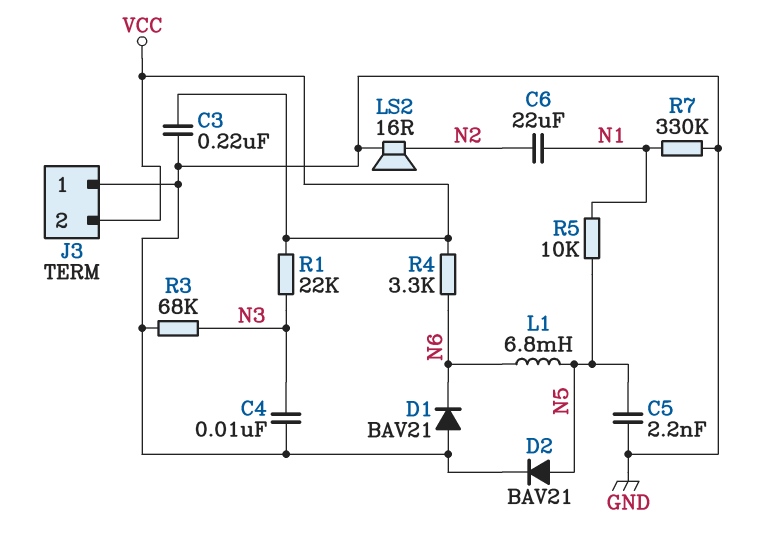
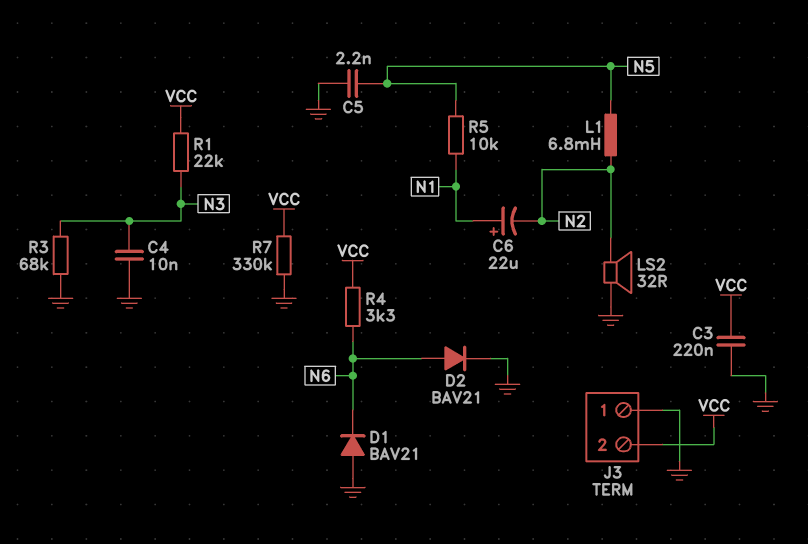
C6: 22uF (N1, N2) -> 22uF (plus N1, minus N2)
D2: diode BAV21 (A N5, K GND) -> diode BAV21 (A N6, K GND)
L1: 6.8mH (N5, N6) -> 6.8mH (N2, N5)
LS2: speaker 16R (GND, N2) -> speaker 32R (GND, N2)
R7: 330k (GND, N1) -> 330k (GND, VCC)

